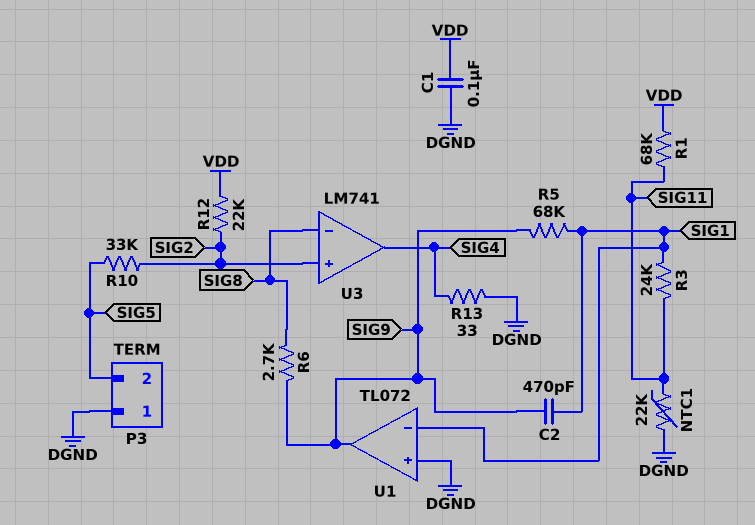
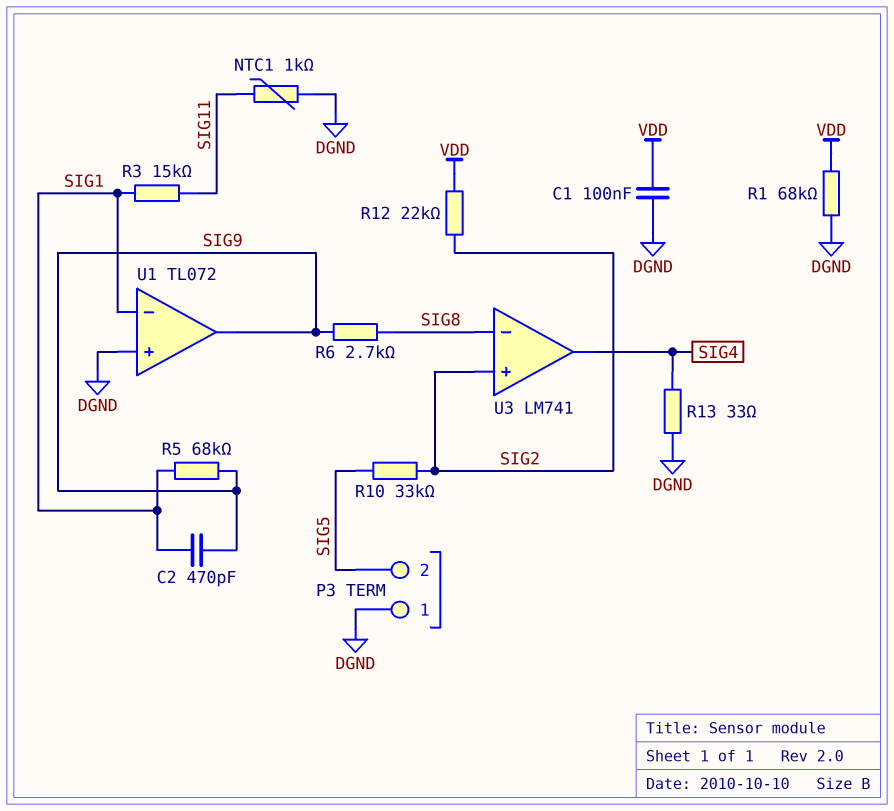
NTC1: 22k (DGND, SIG11) -> 1k (DGND, SIG11)
R1: 68k (SIG11, VDD) -> 68k (DGND, VDD)
R3: 24k (SIG1, SIG11) -> 15k (SIG1, SIG11)

